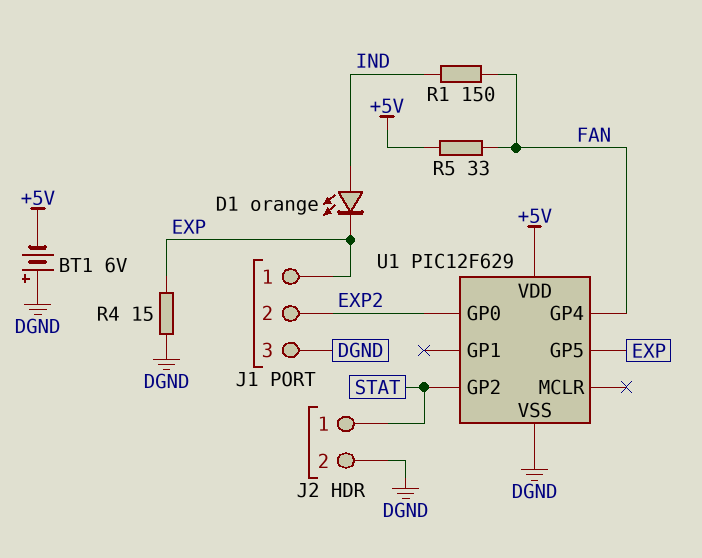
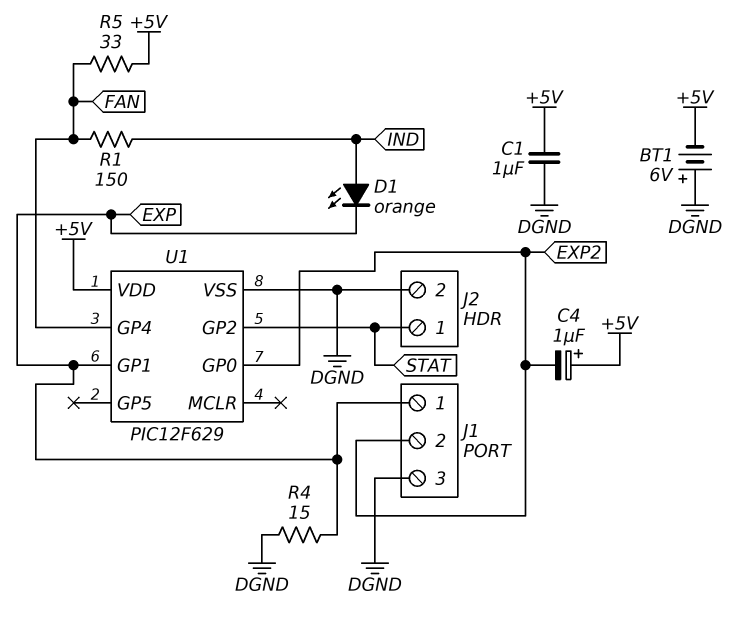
C1: none -> 1uF (+5V, DGND)
C4: none -> 1uF (plus +5V, minus EXP2)
U1 pin GP1: none -> EXP
U1 pin GP5: EXP -> none

